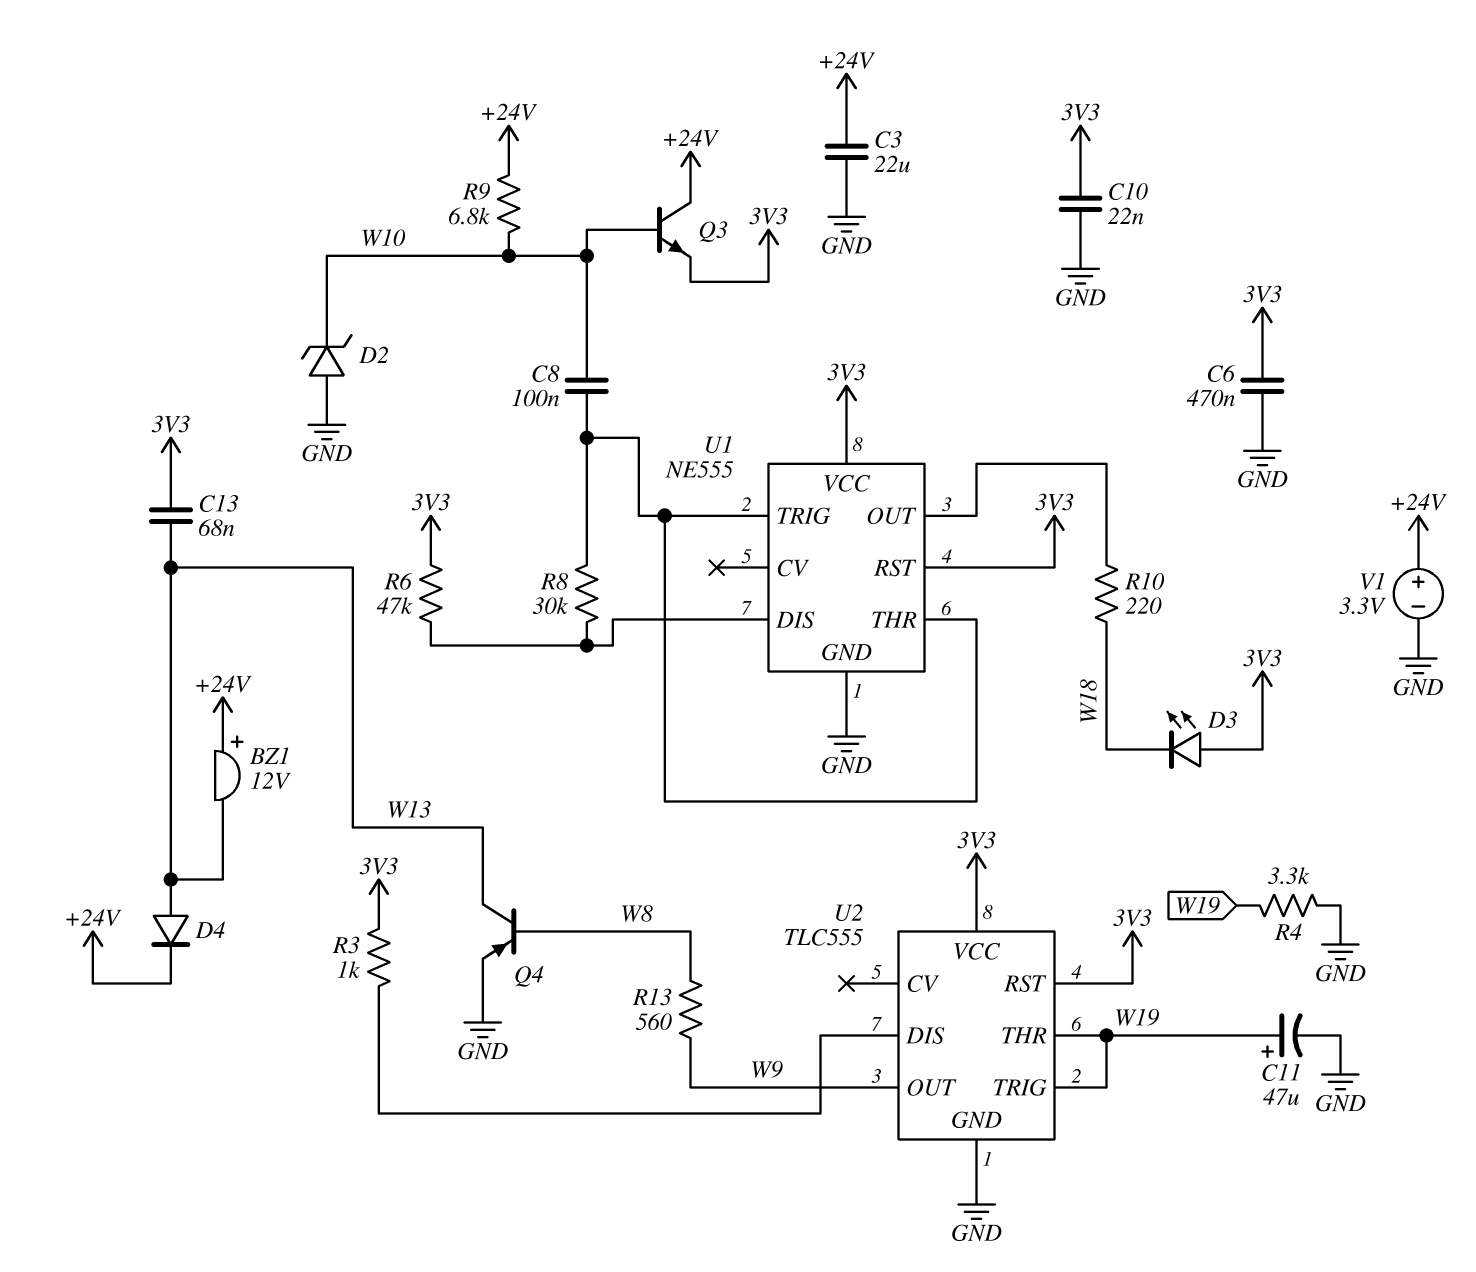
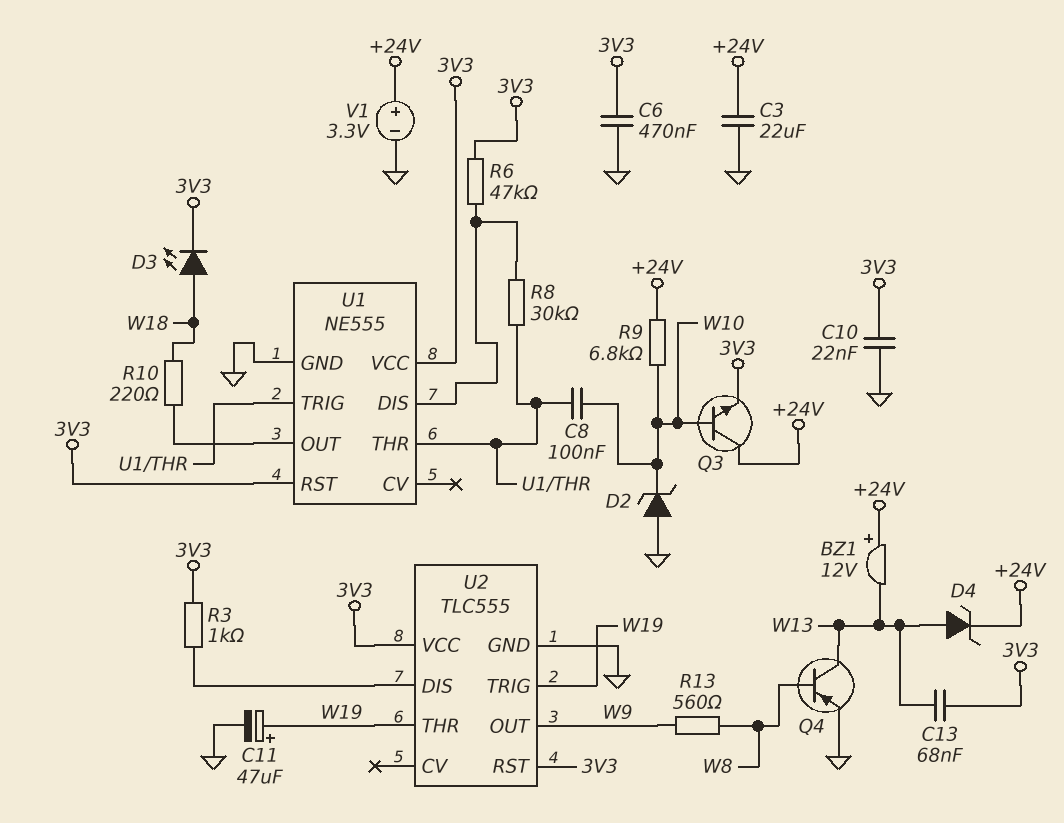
D3: LED (A 3V3, K W18) -> LED (A W18, K 3V3)
D4: diode (A W13, K +24V) -> zener (A W13, K +24V)
R4: 3.3k (GND, W19) -> none

